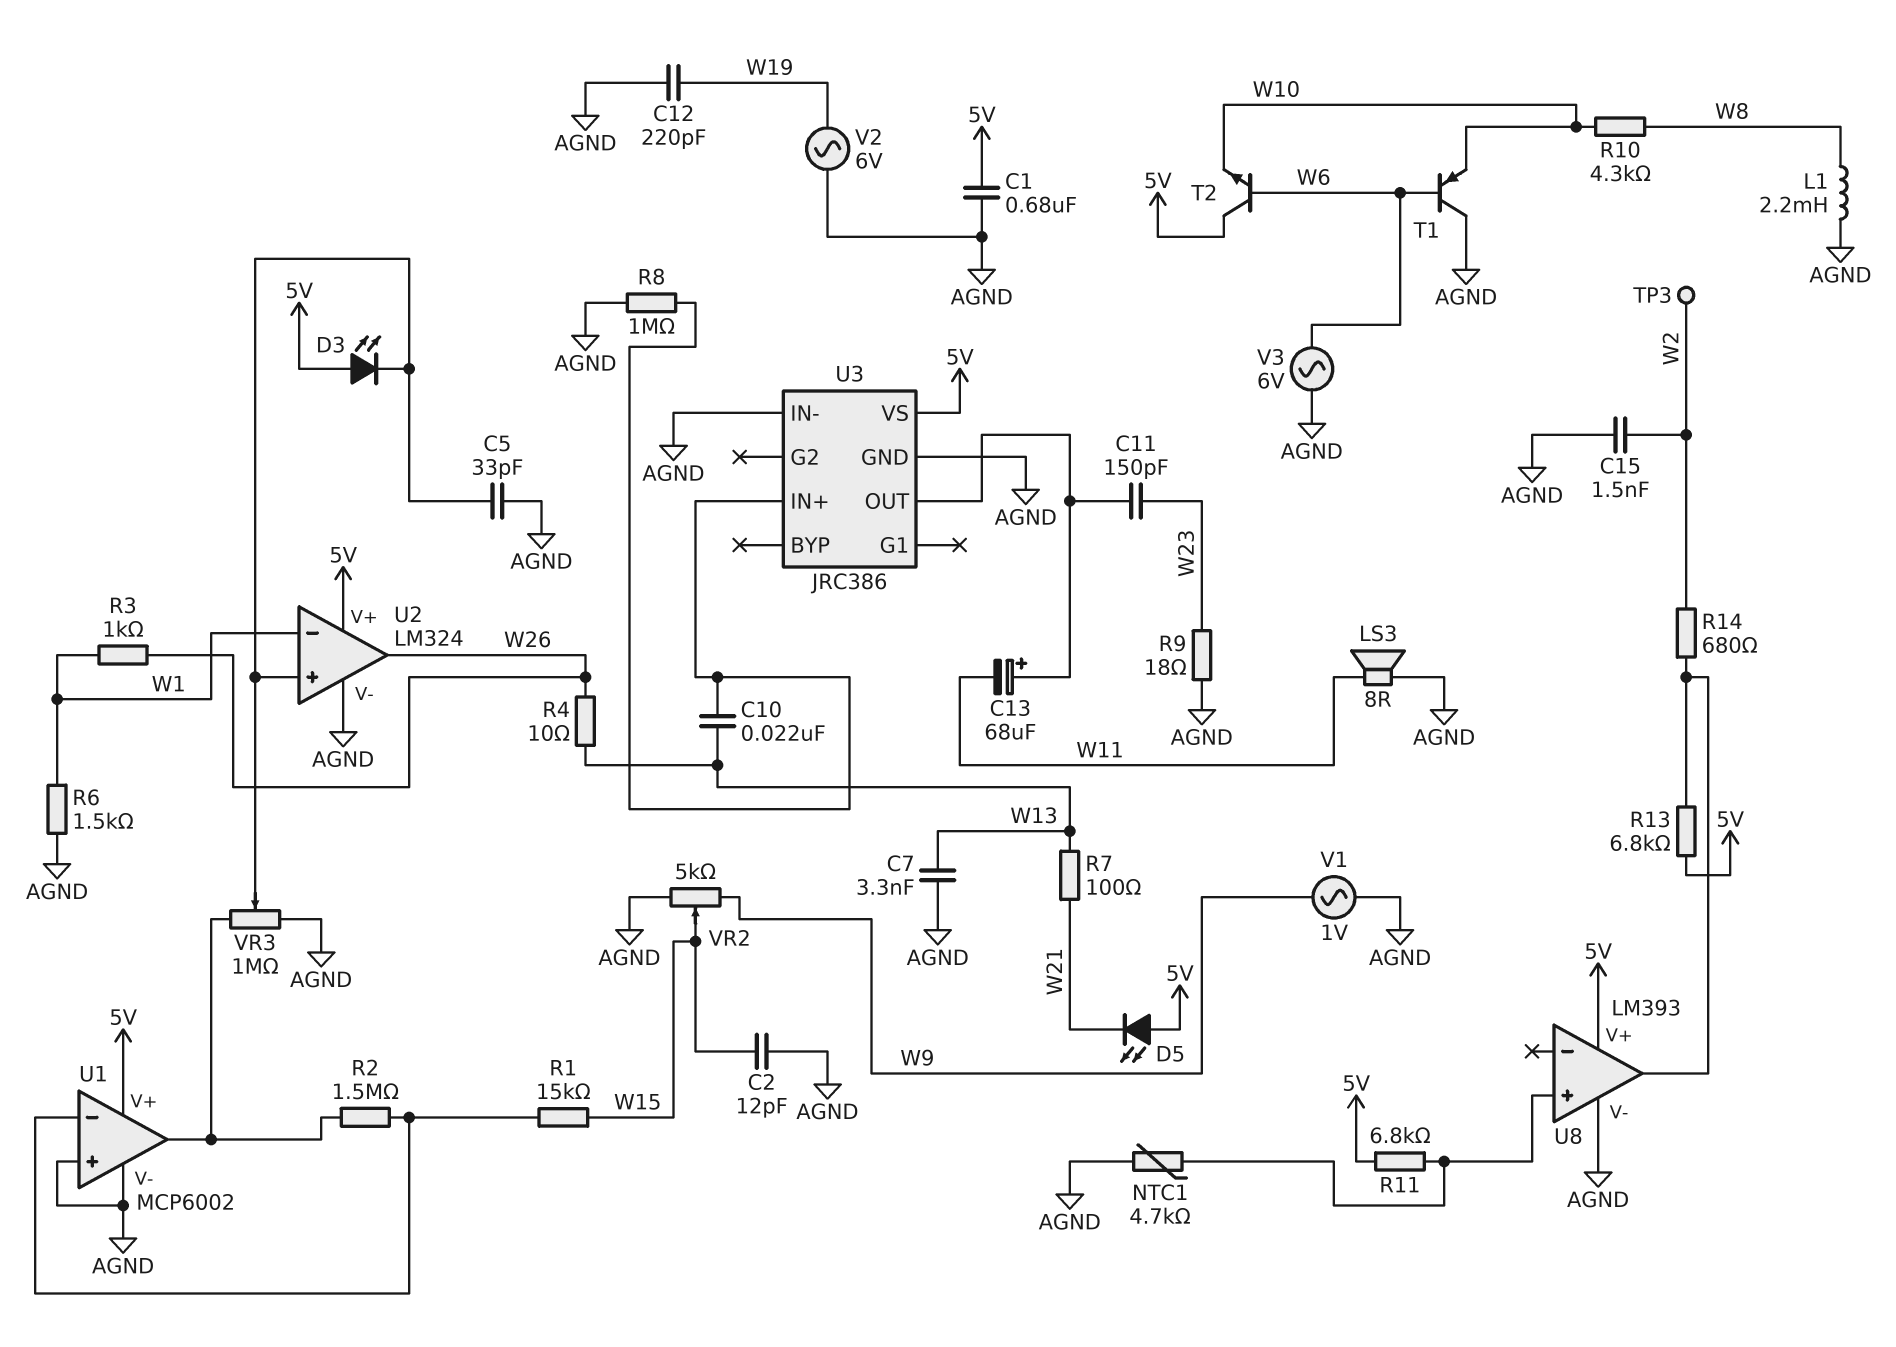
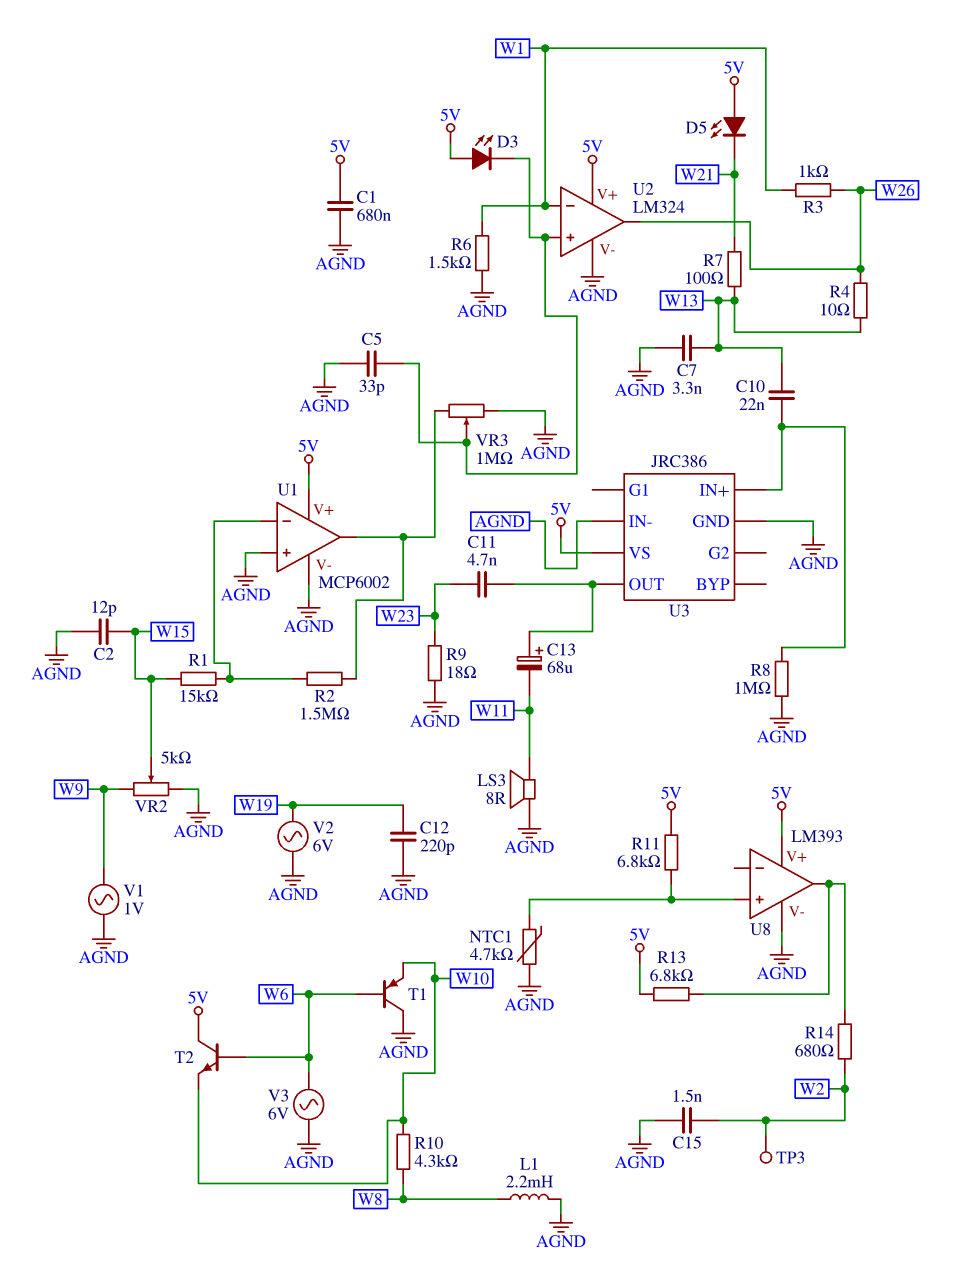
C11: 150pF (U3/OUT, W23) -> 4.7nF (U3/OUT, W23)

